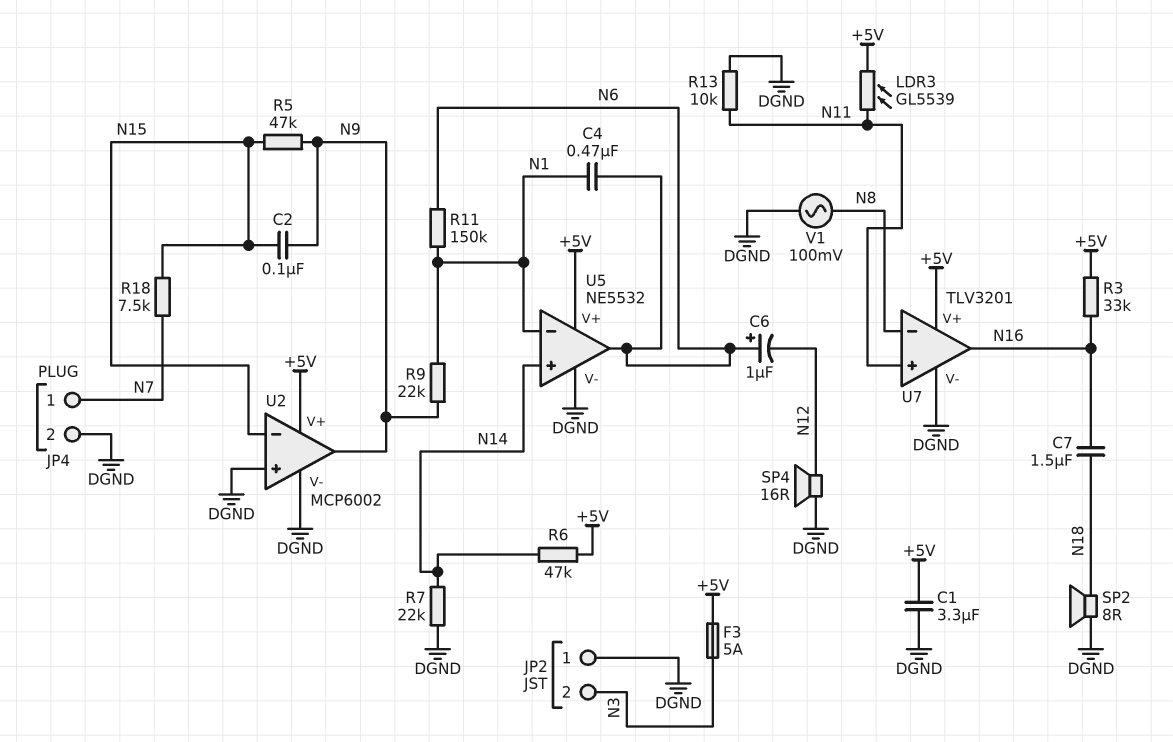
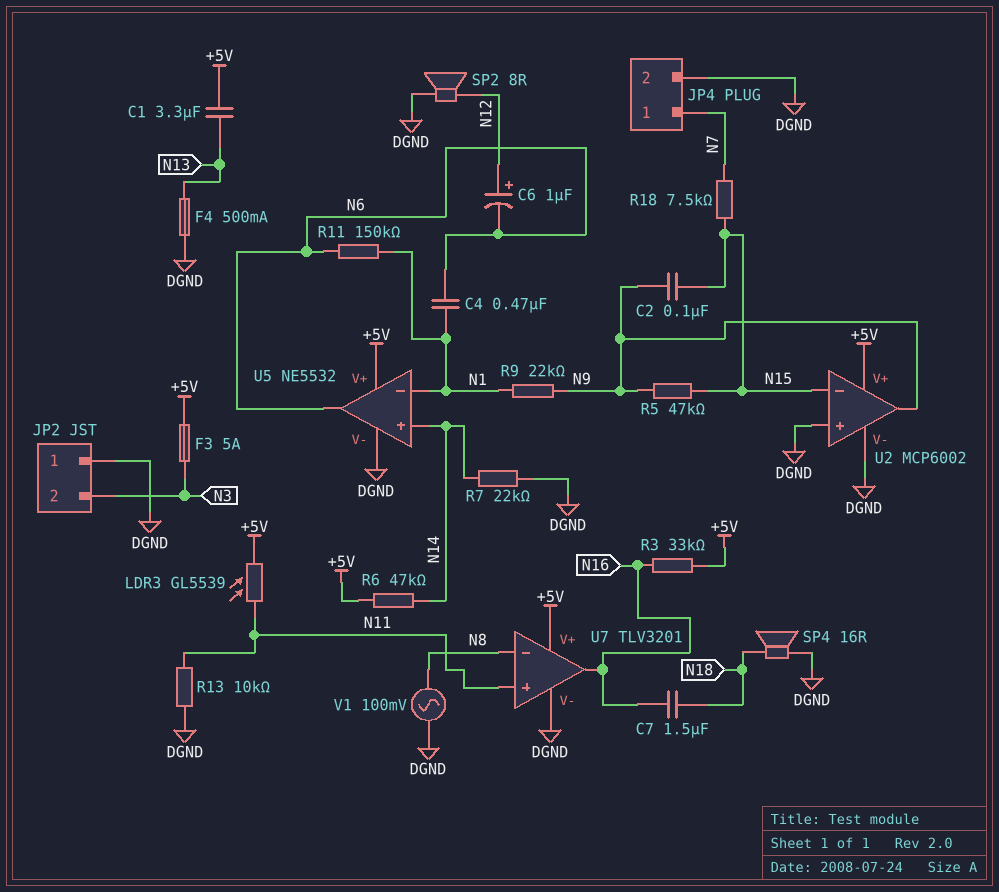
C1: 3.3uF (+5V, DGND) -> 3.3uF (+5V, N13)
C6: 1uF (plus N6, minus N12) -> 1uF (plus N12, minus N6)
F4: none -> 500mA (DGND, N13)
SP2: speaker 8R (DGND, N18) -> speaker 8R (DGND, N12)
SP4: speaker 16R (DGND, N12) -> speaker 16R (DGND, N18)

